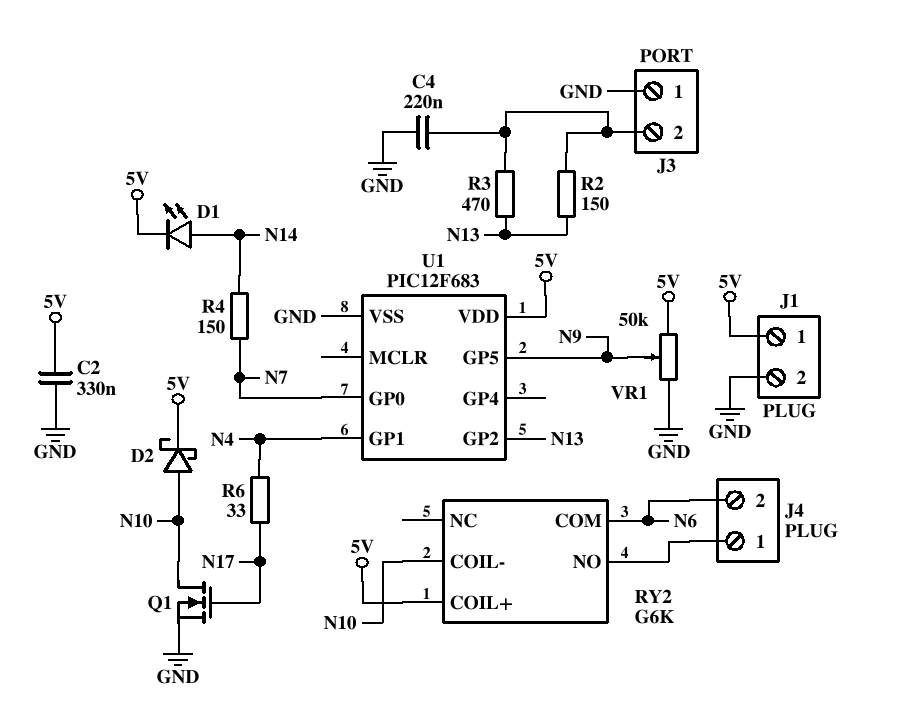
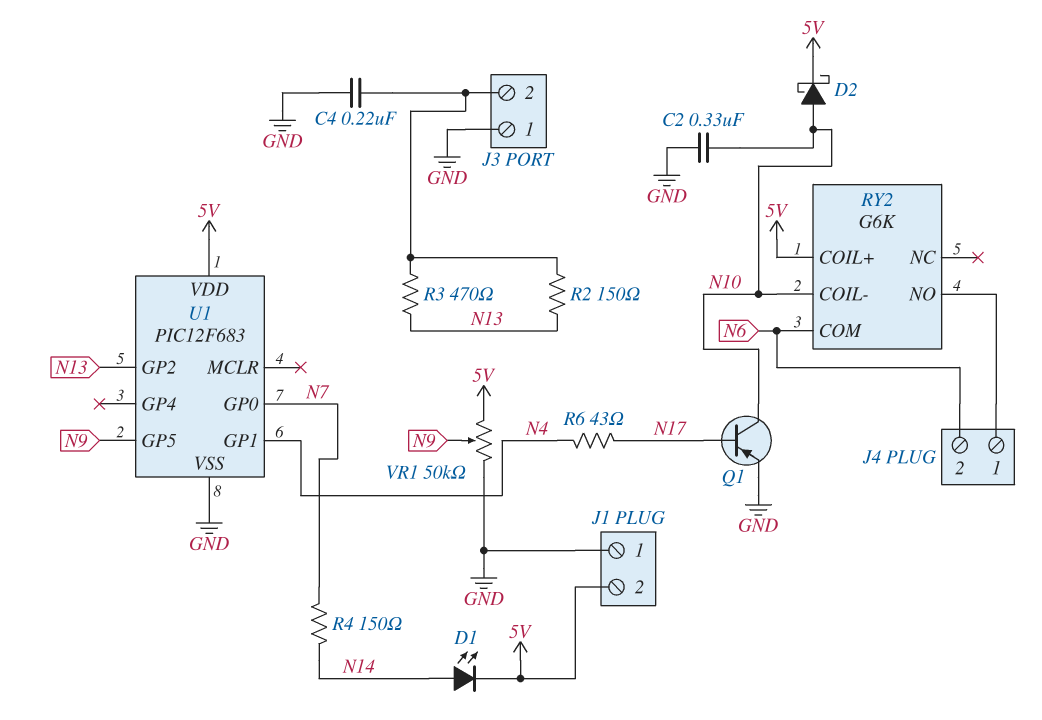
C2: 330nF (5V, GND) -> 330nF (GND, N10)
J1 pin 1: 5V -> GND
J1 pin 2: GND -> 5V
Q1: NMOS (G N17, D N10, S GND) -> PNP (B N17, C N10, E GND)
R6: 33 (N4, N17) -> 43 (N4, N17)

